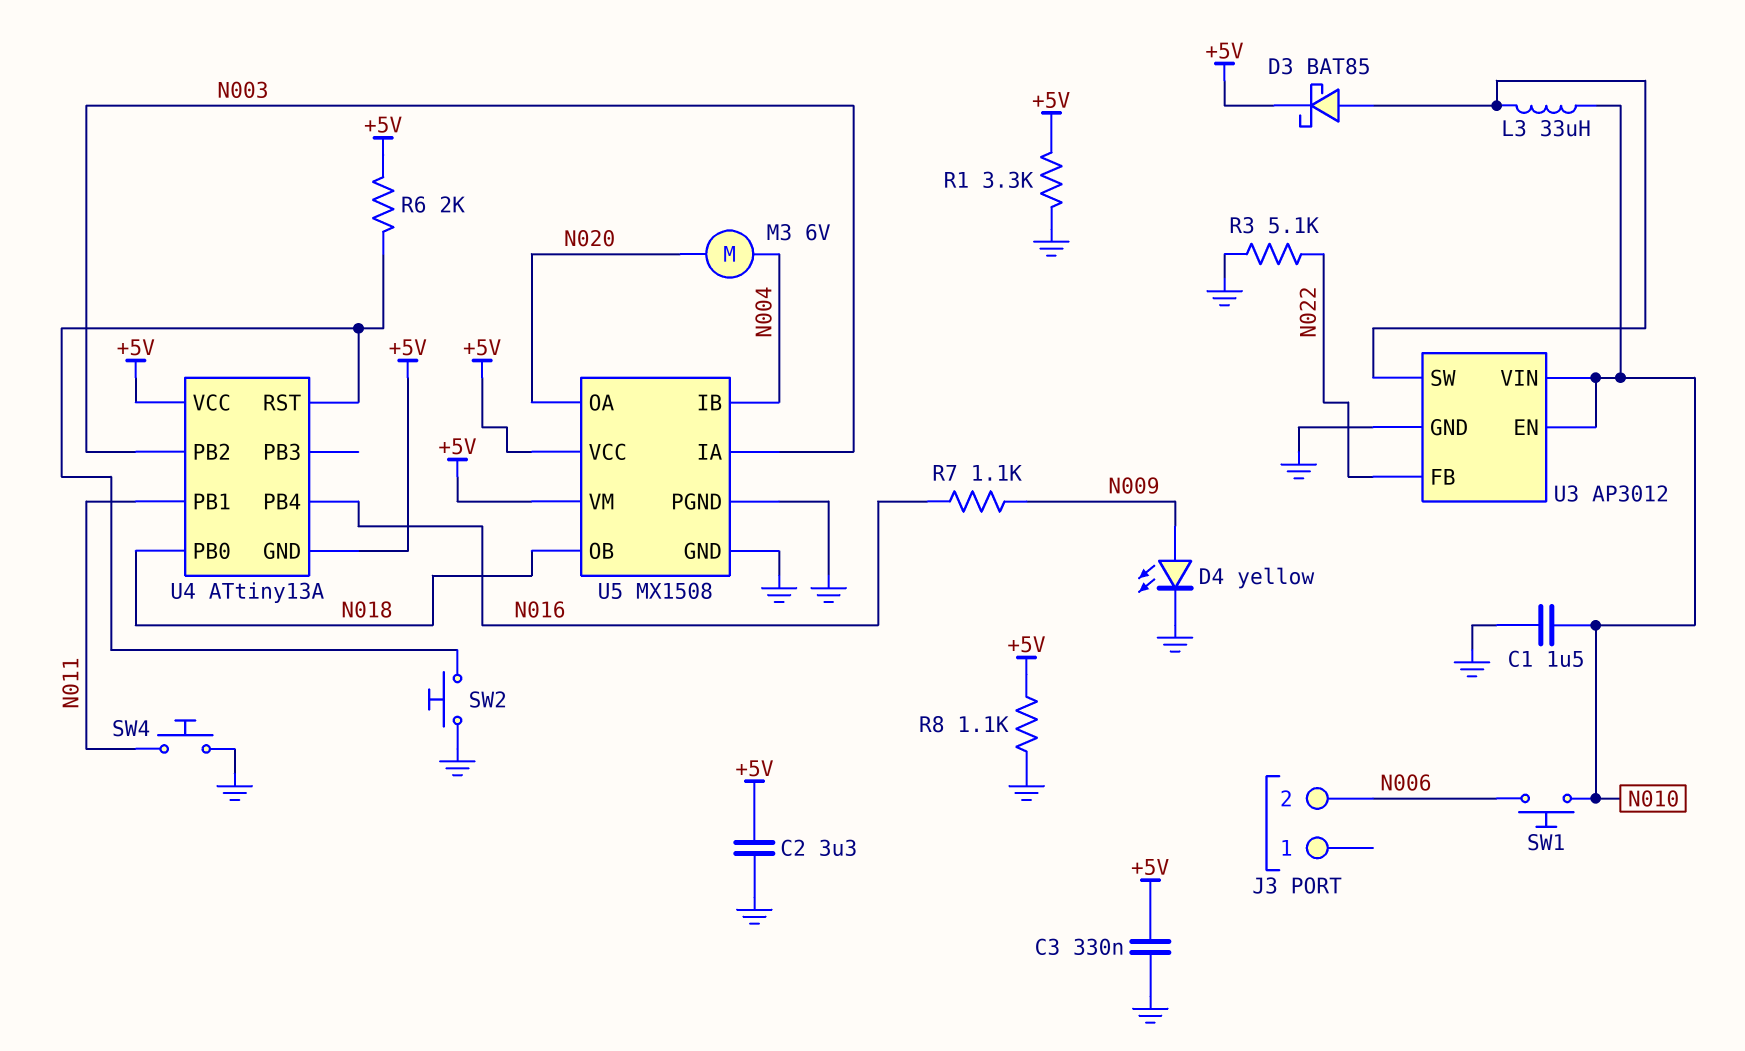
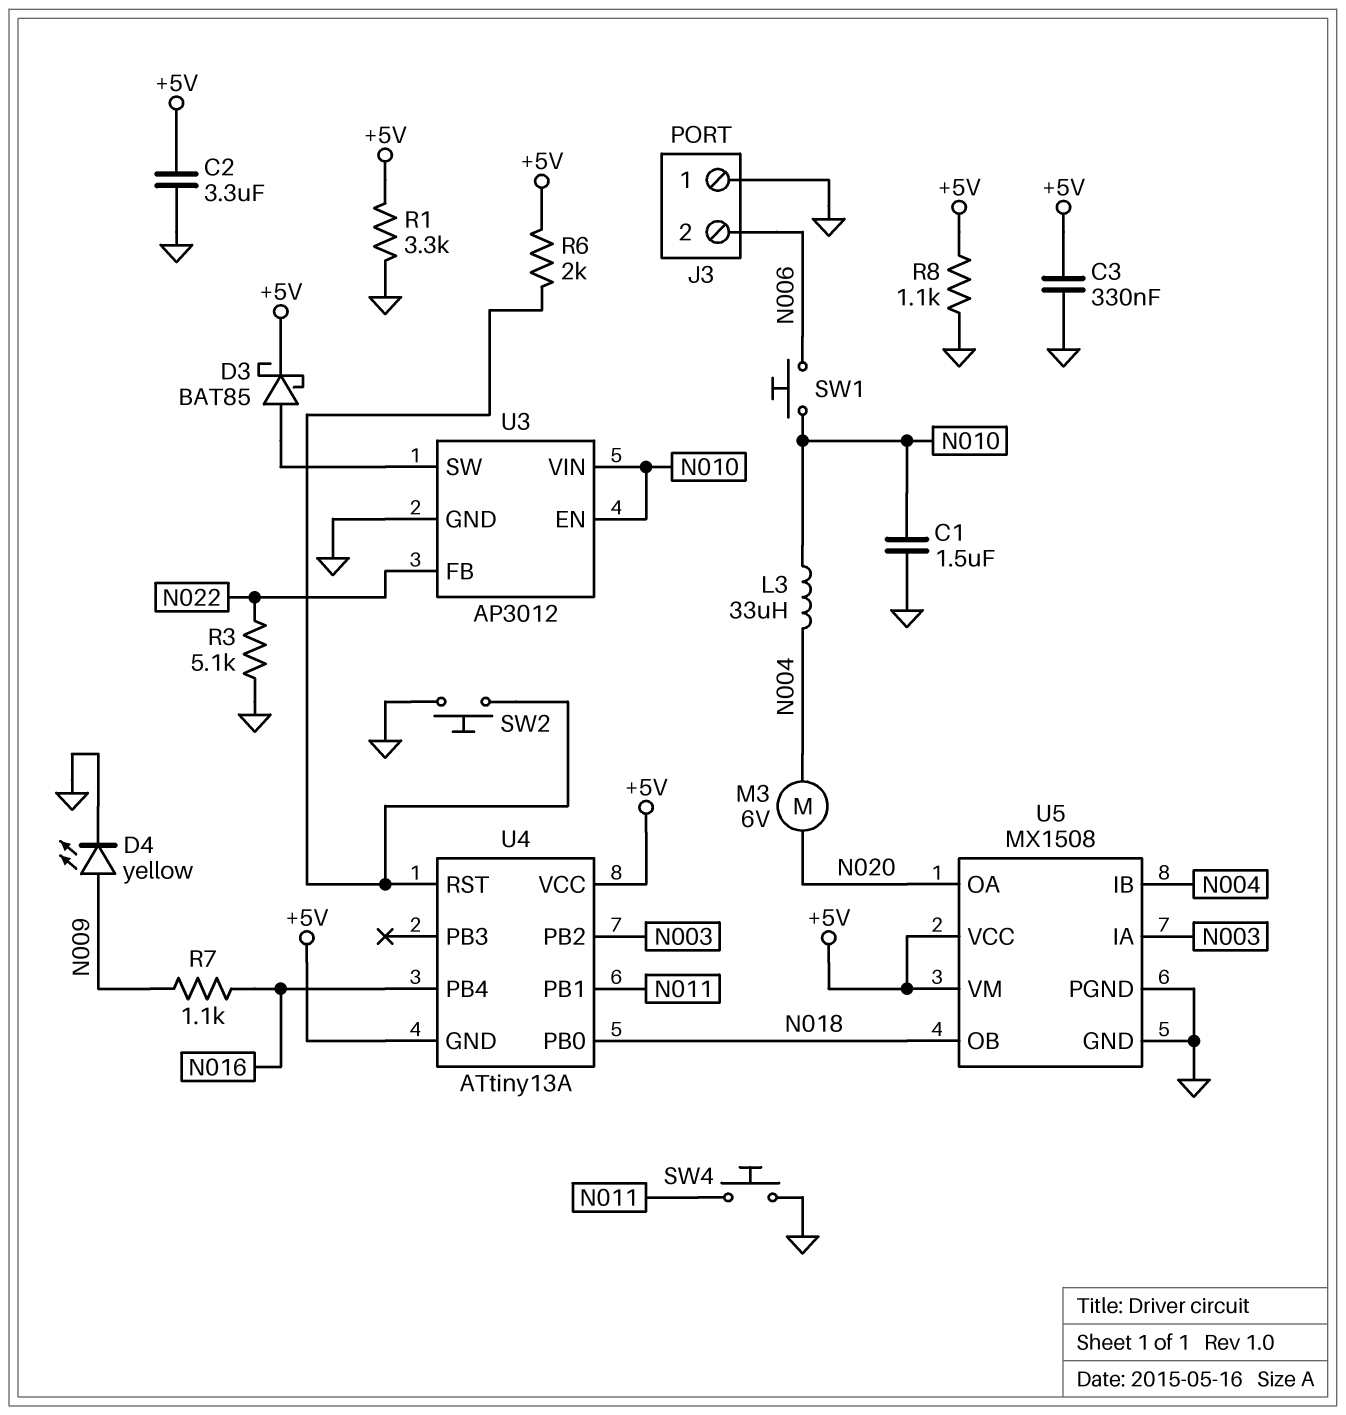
J3 pin 1: none -> GND
L3: 33uH (N010, U3/SW) -> 33uH (N004, N010)

